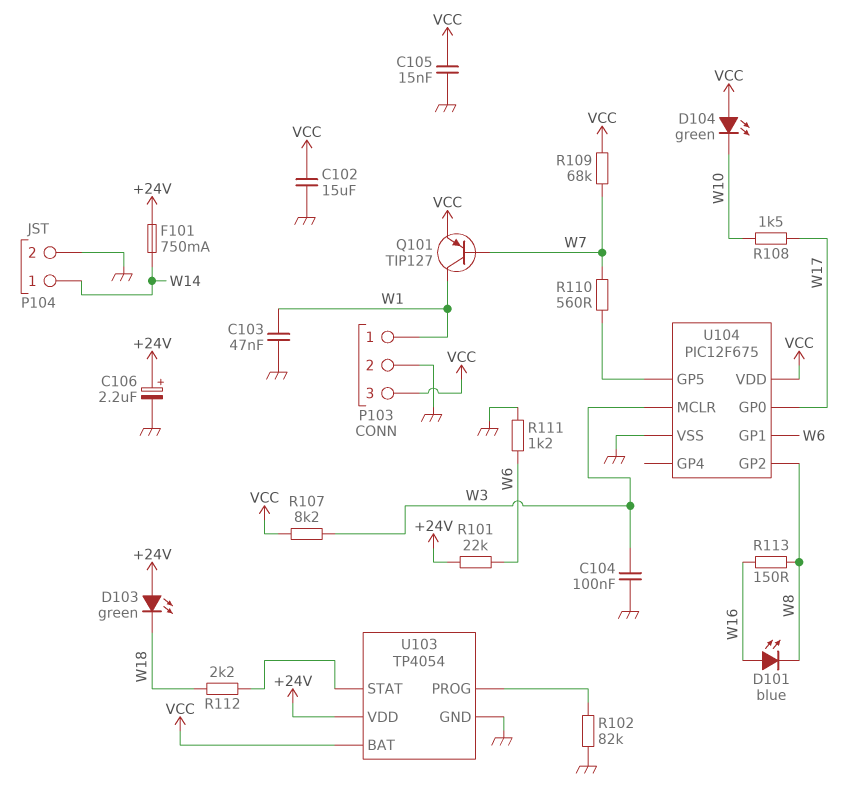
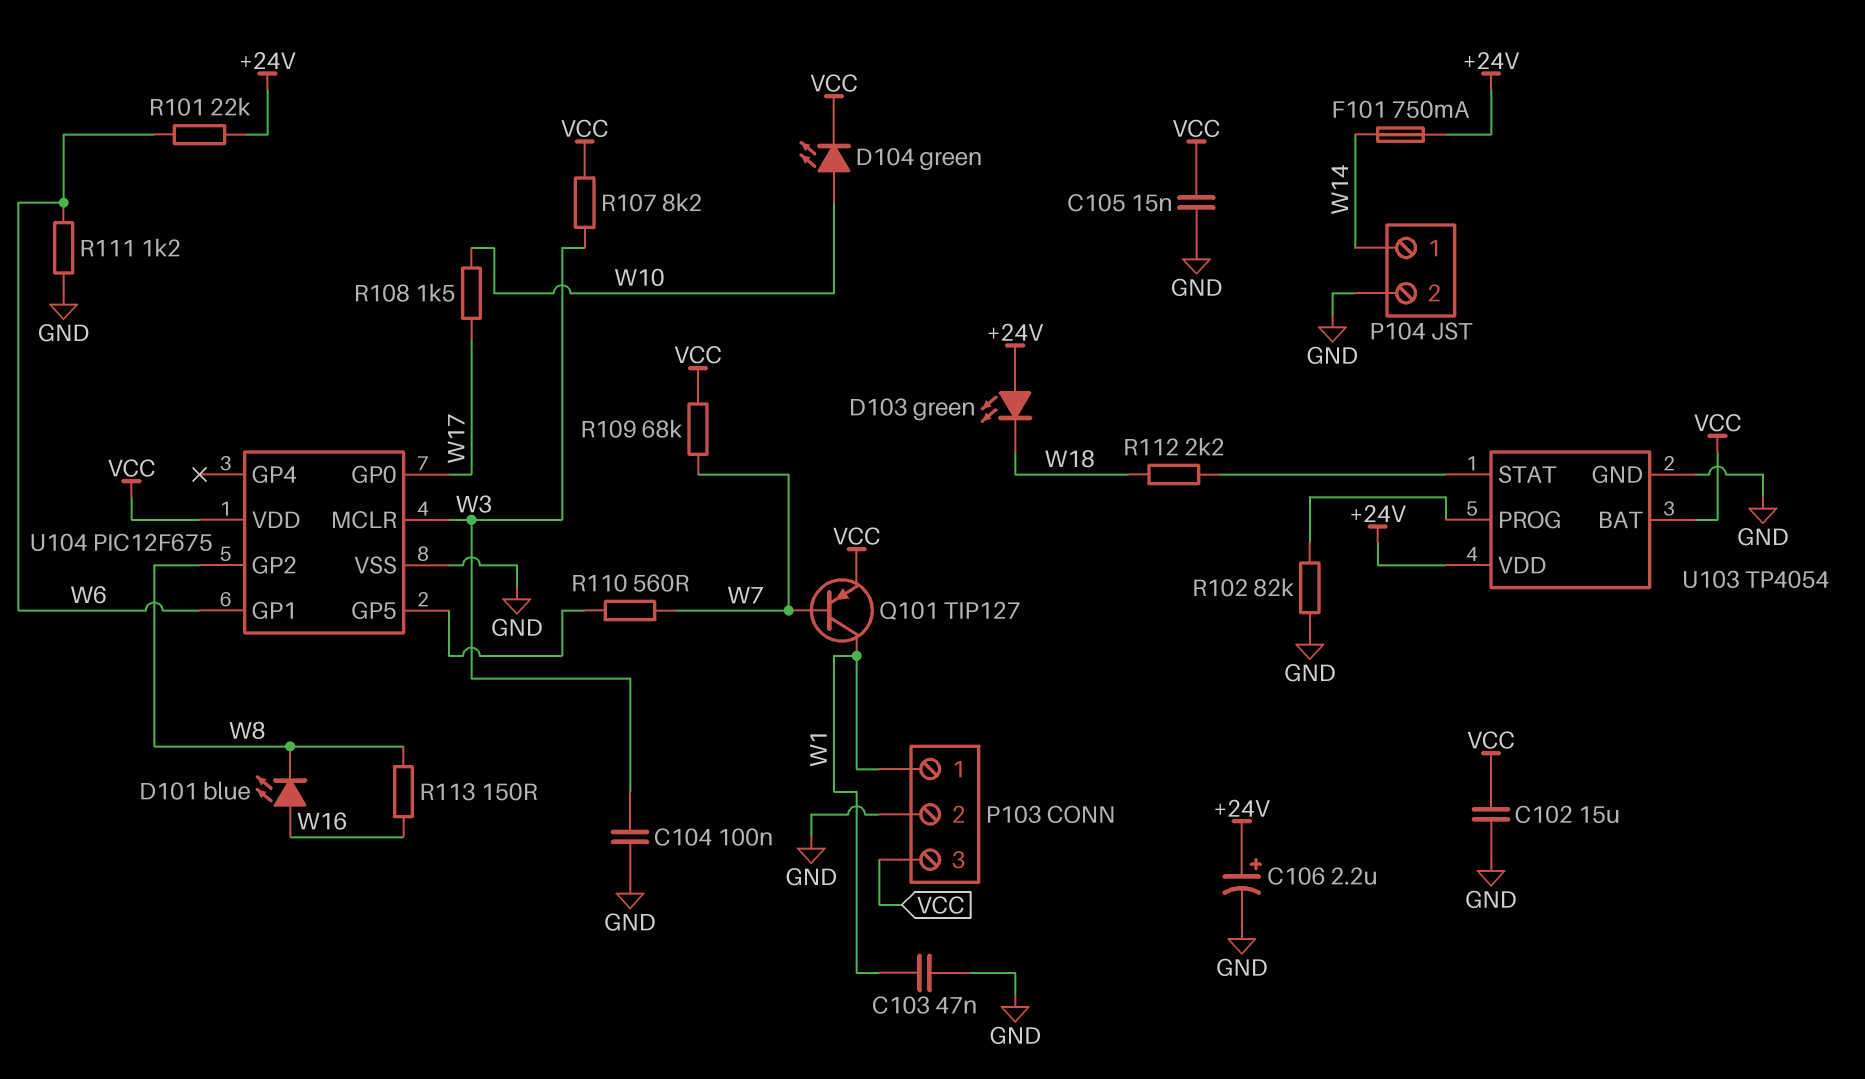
D104: LED green (A VCC, K W10) -> LED green (A W10, K VCC)

